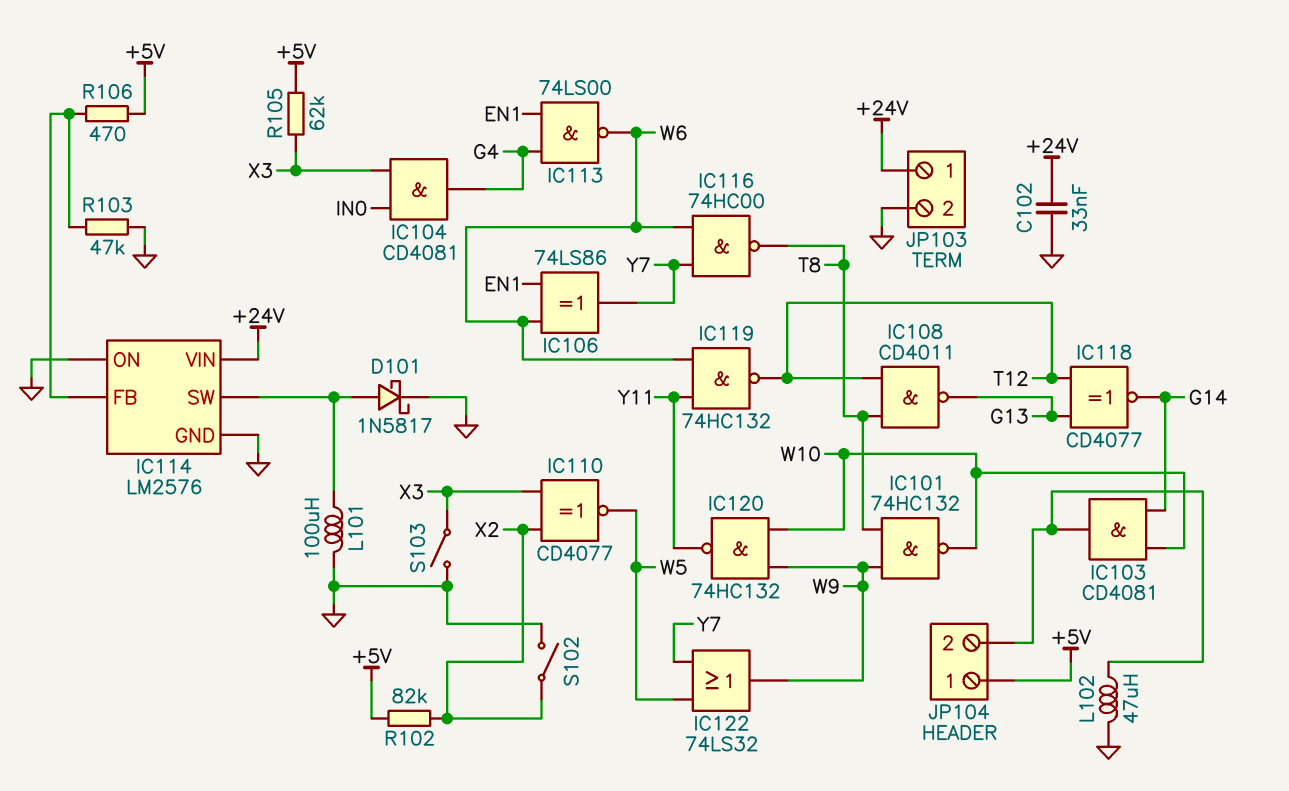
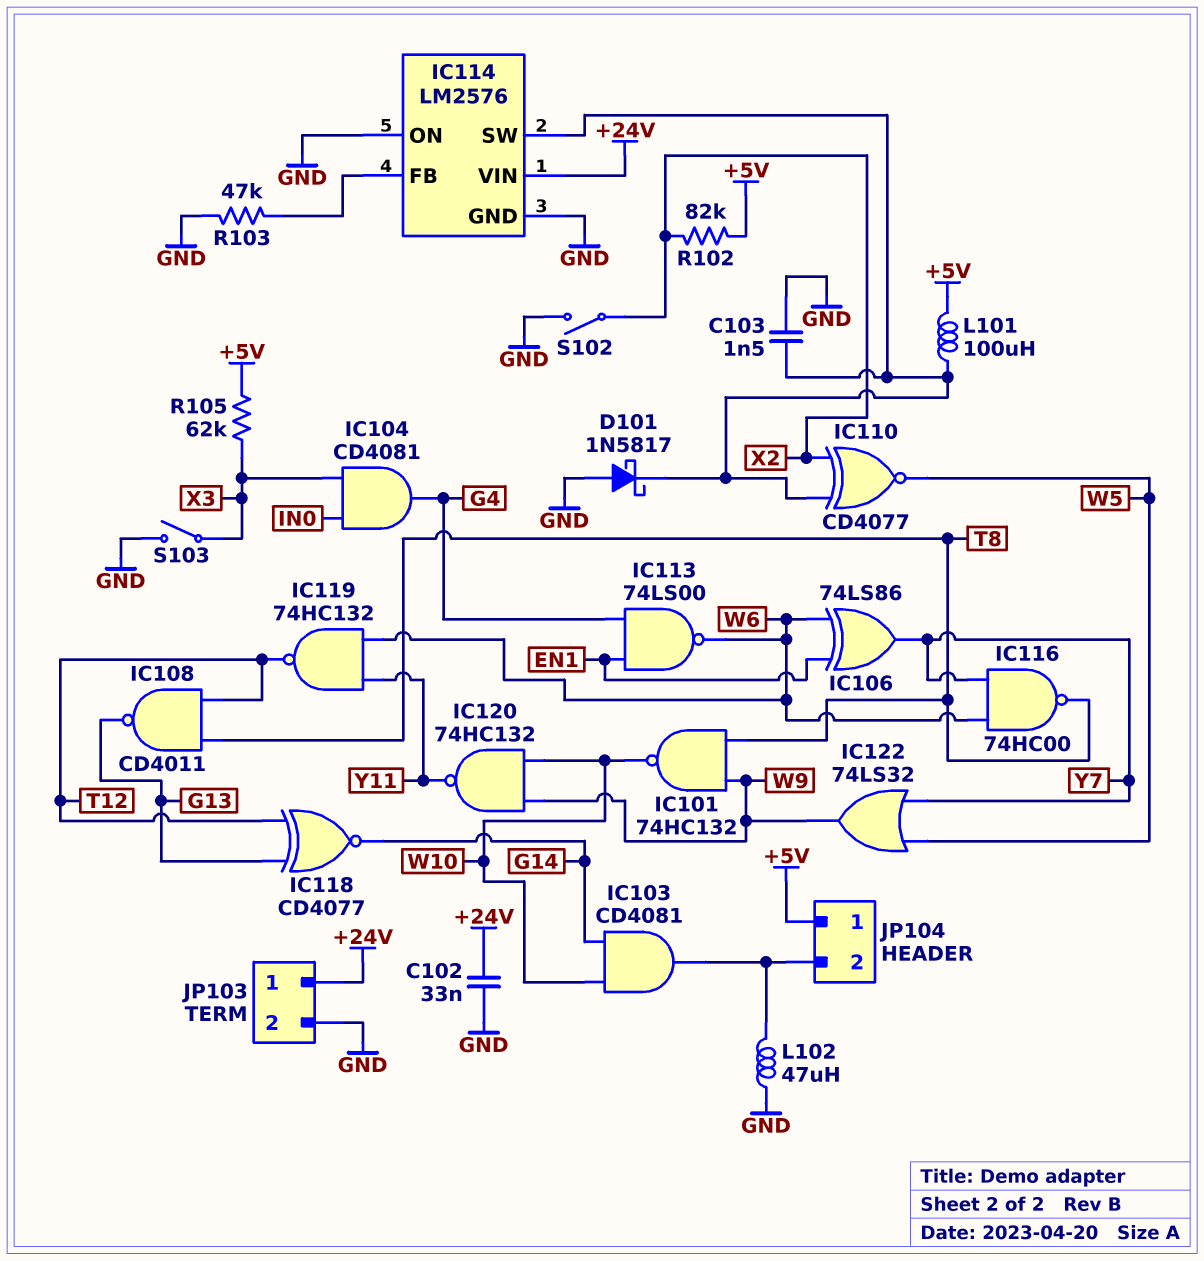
C103: none -> 1.5nF (GND, IC114/SW)
D101: schottky 1N5817 (A IC114/SW, K GND) -> schottky 1N5817 (A GND, K IC114/SW)
IC110: XNOR CD4077 (in X2, in X3, out W5) -> XNOR CD4077 (in IC114/SW, in X2, out W5)
L101: 100uH (GND, IC114/SW) -> 100uH (+5V, IC114/SW)
R106: 470 (+5V, IC114/FB) -> none

